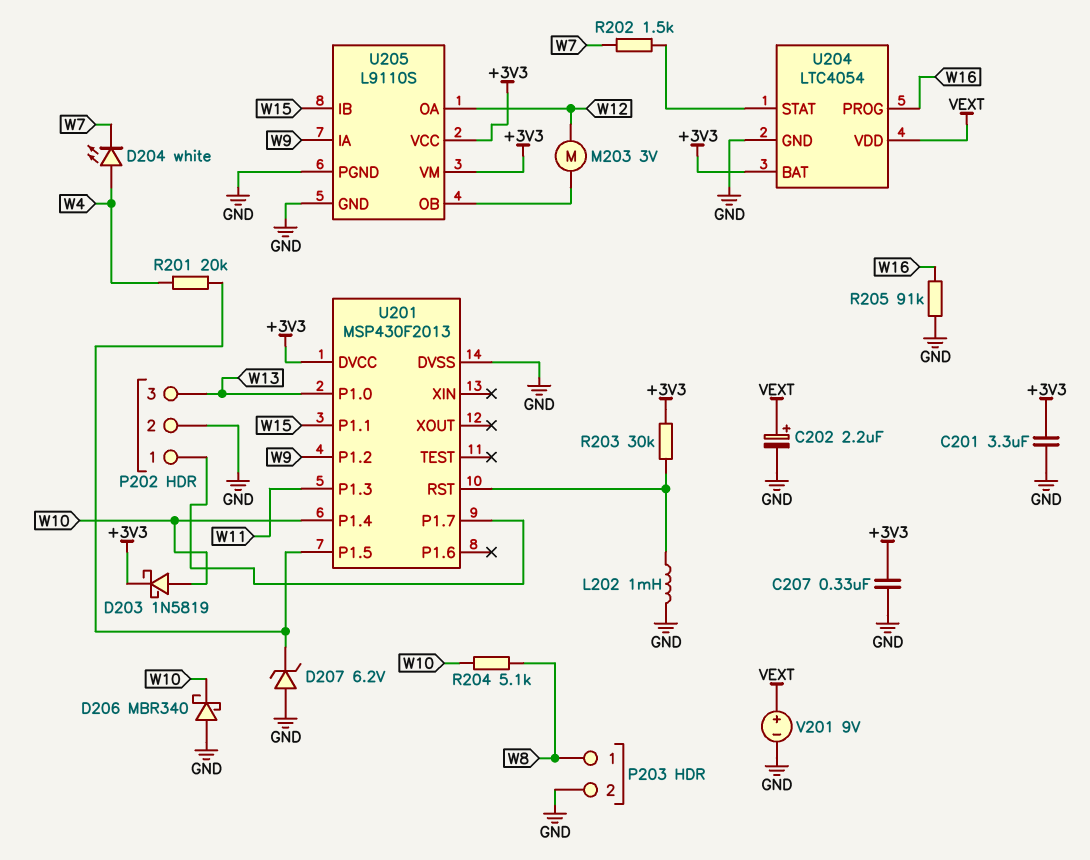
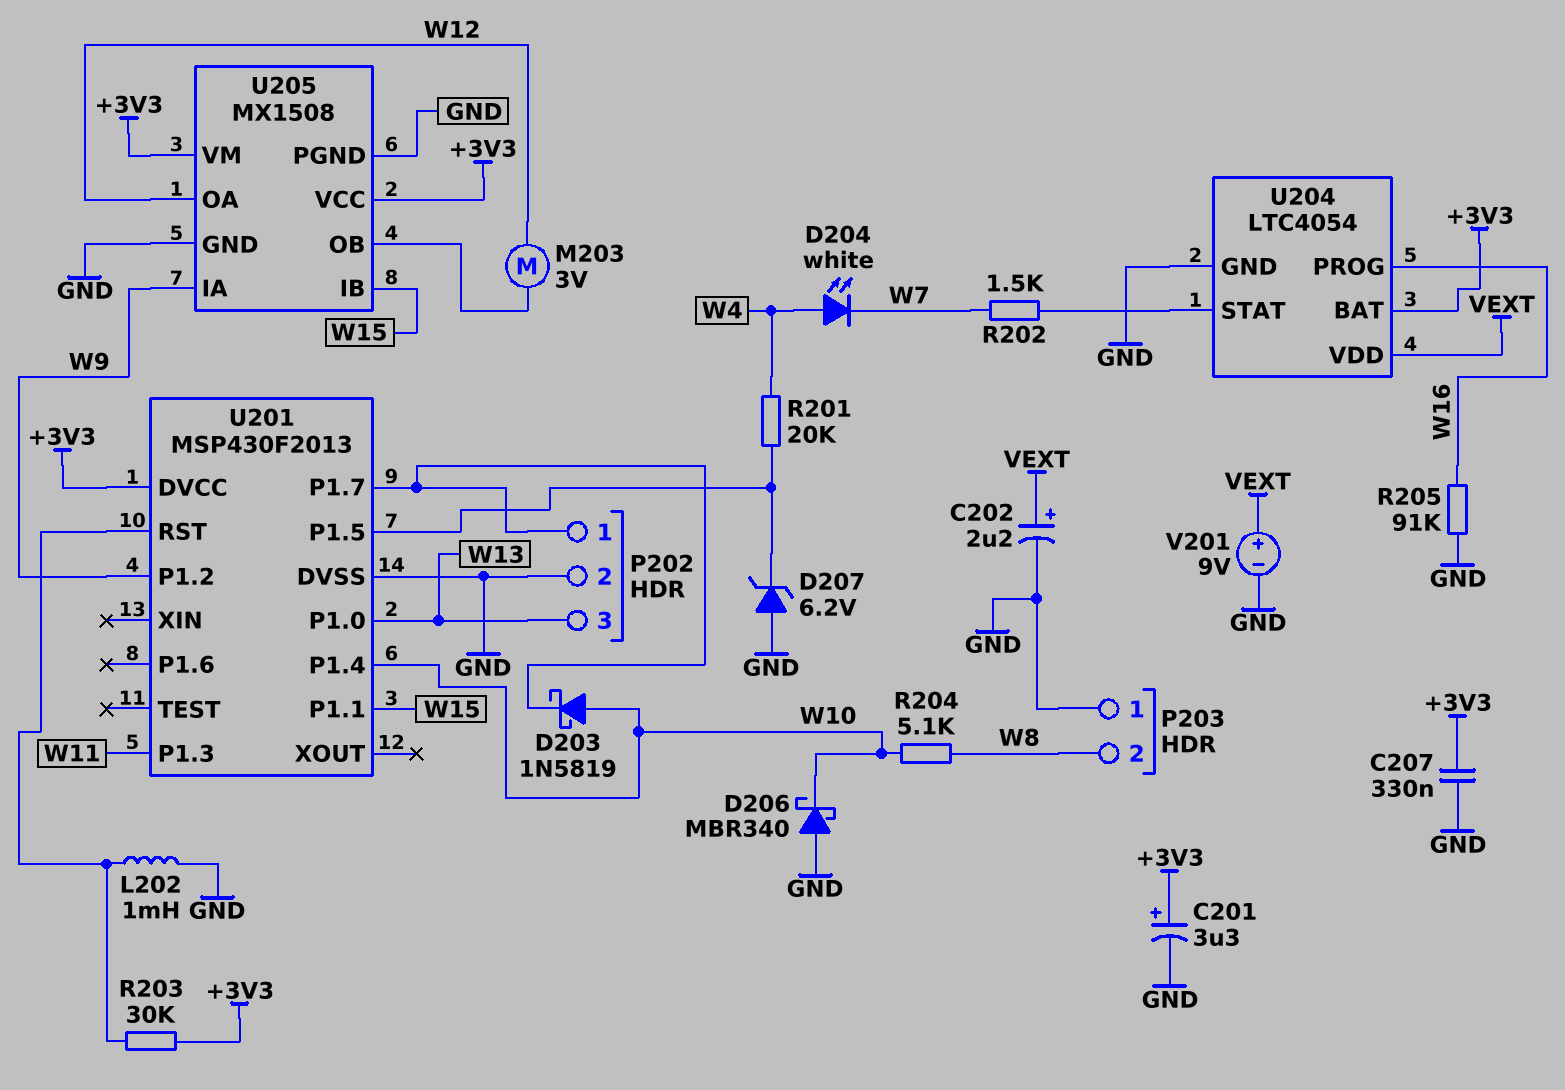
C201: 3.3uF (+3V3, GND) -> 3.3uF (plus +3V3, minus GND)
D203: schottky 1N5819 (A W10, K +3V3) -> schottky 1N5819 (A W10, K P202/1)
P203 pin 1: W8 -> GND
P203 pin 2: GND -> W8
U205: L9110S -> MX1508

